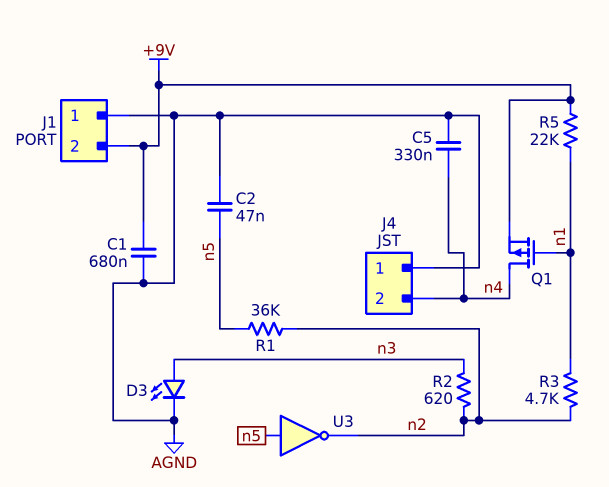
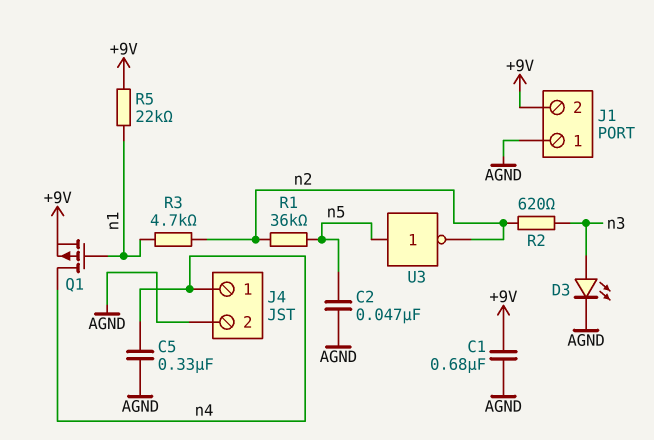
J4 pin 1: AGND -> n4
J4 pin 2: n4 -> AGND

